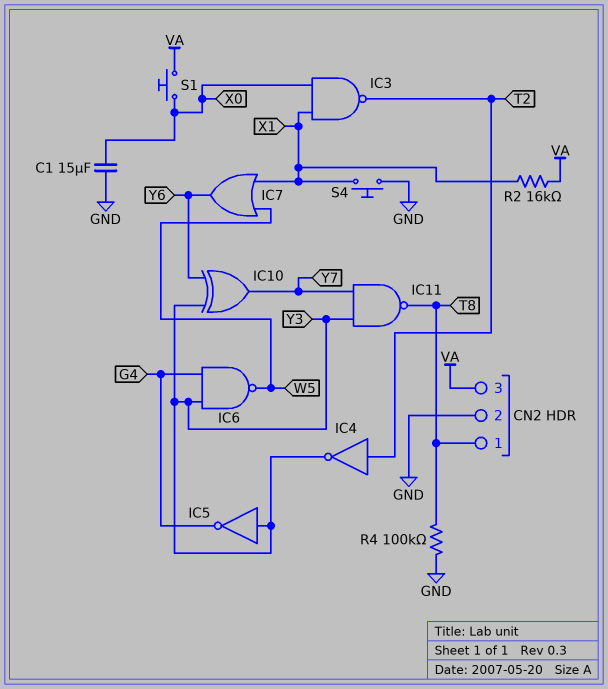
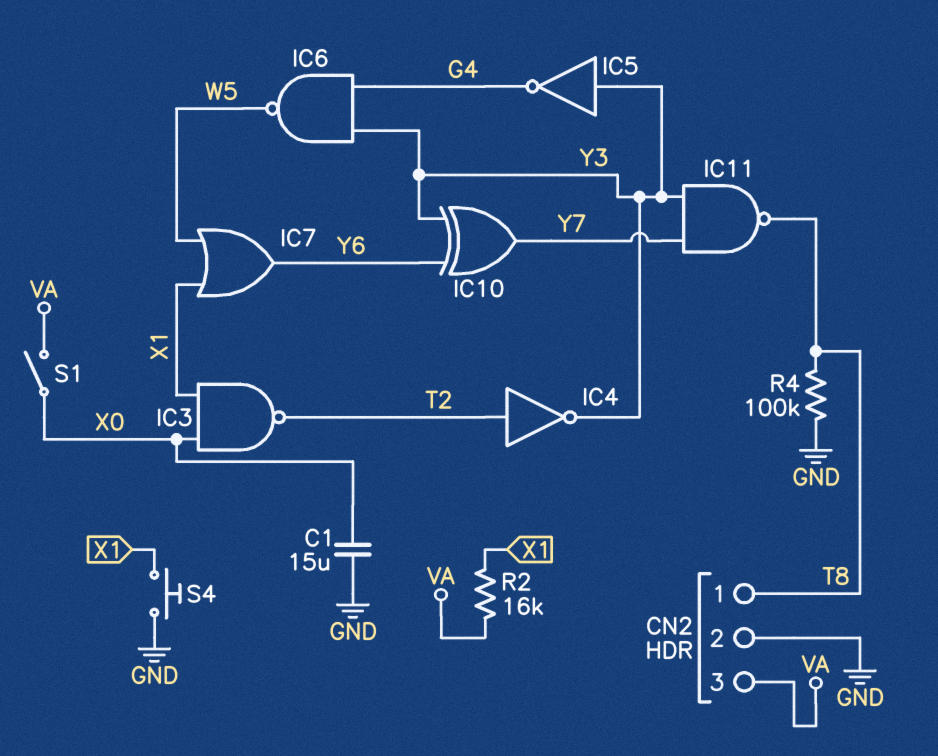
S1: button (VA, X0) -> switch (VA, X0)

